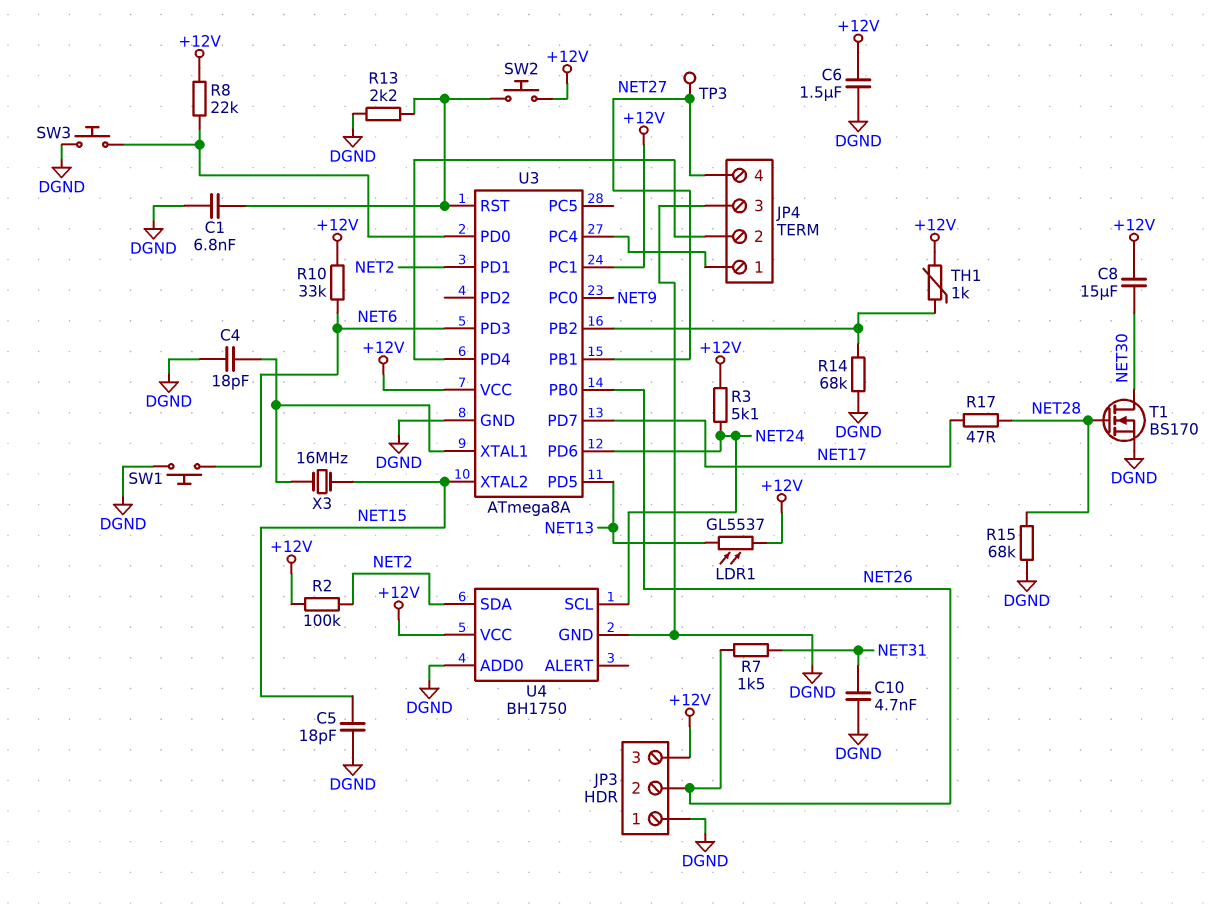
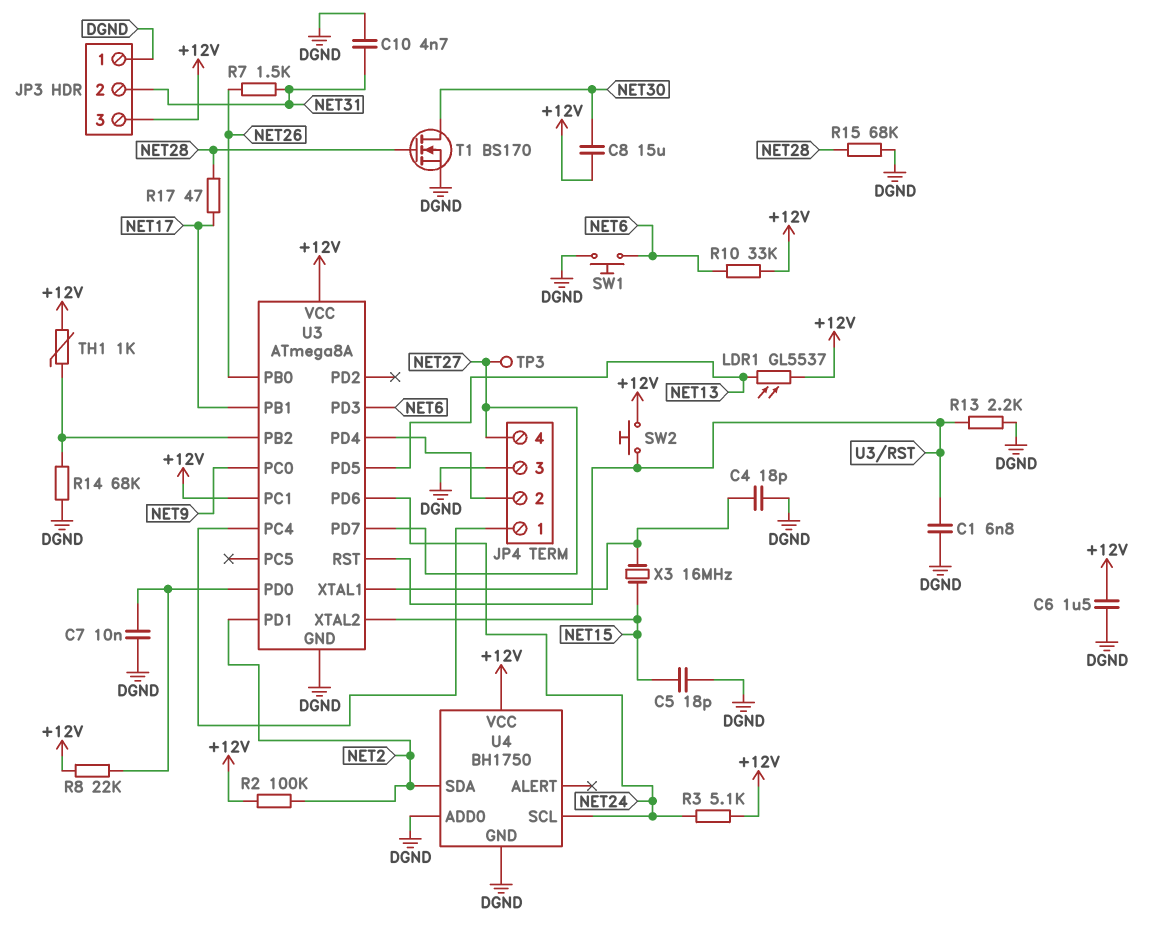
C7: none -> 10nF (DGND, U3/PD0)
JP3 pin 2: NET26 -> NET31
SW3: button (DGND, U3/PD0) -> none
U3 pin PB1: NET27 -> NET17
U3 pin PD7: NET17 -> NET27

